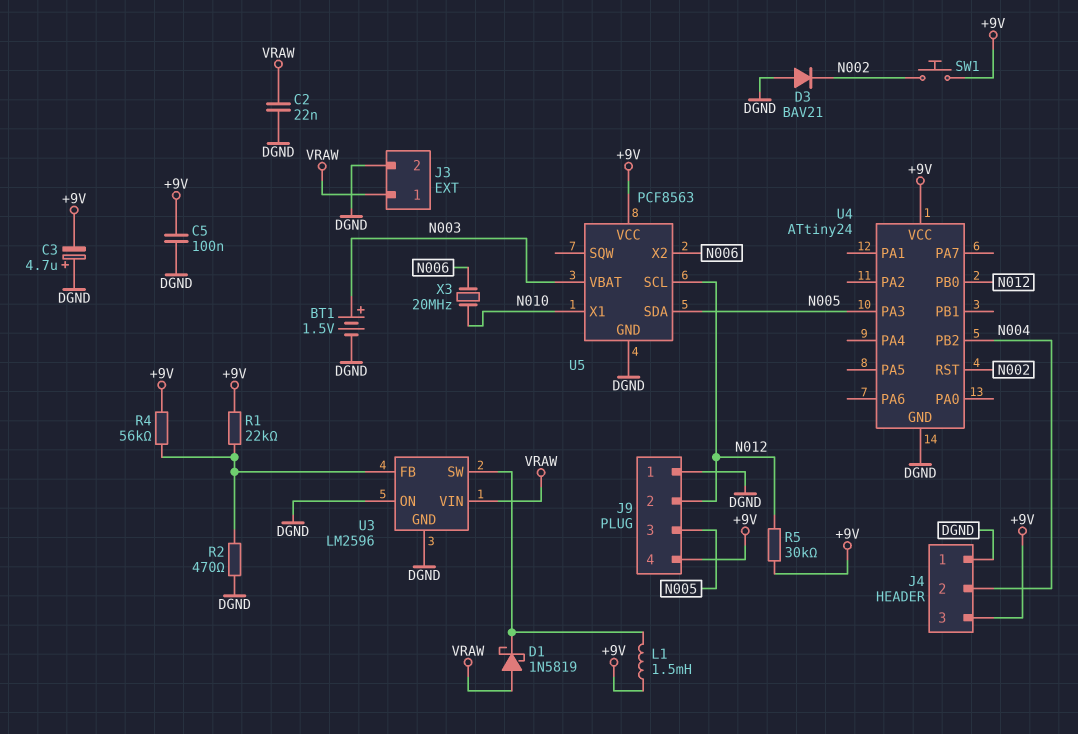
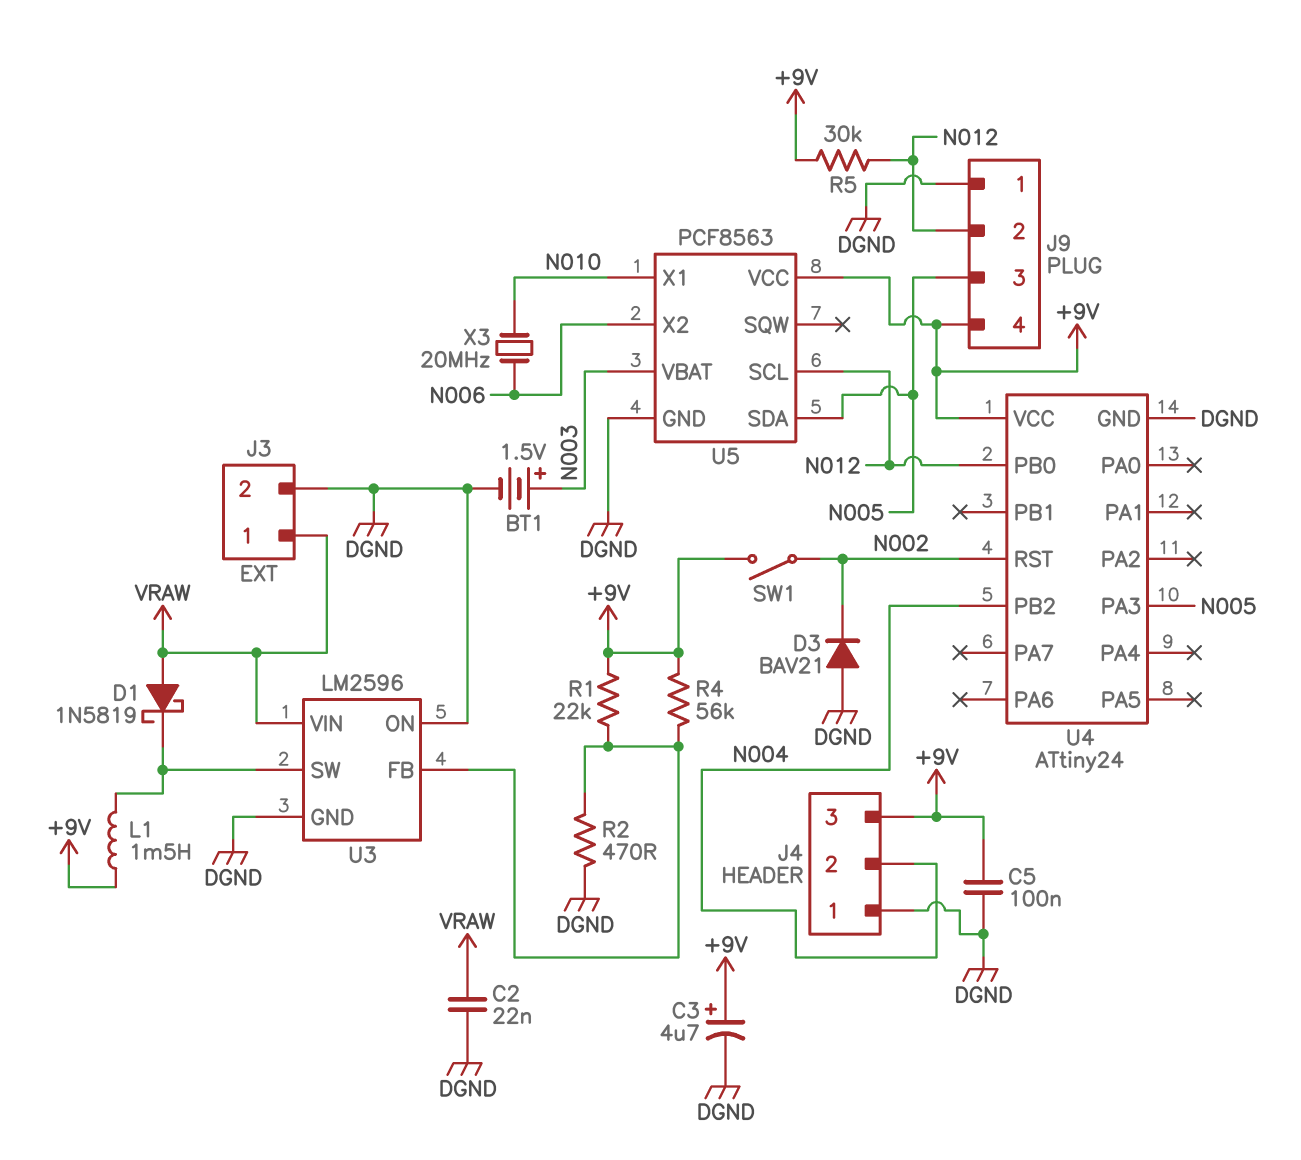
C3: 4.7uF (plus DGND, minus +9V) -> 4.7uF (plus +9V, minus DGND)
SW1: button (+9V, N002) -> switch (+9V, N002)

